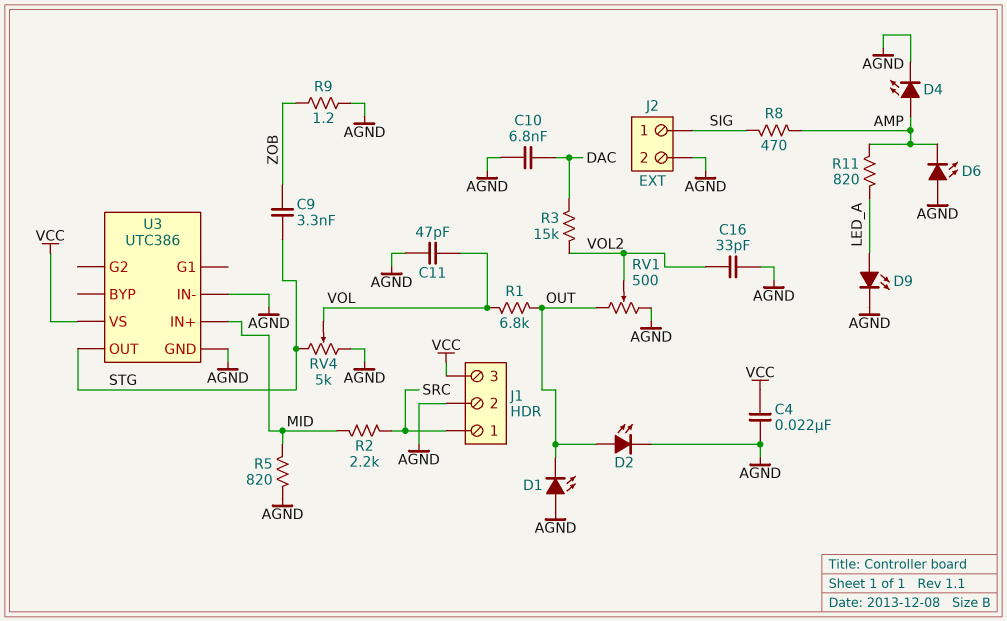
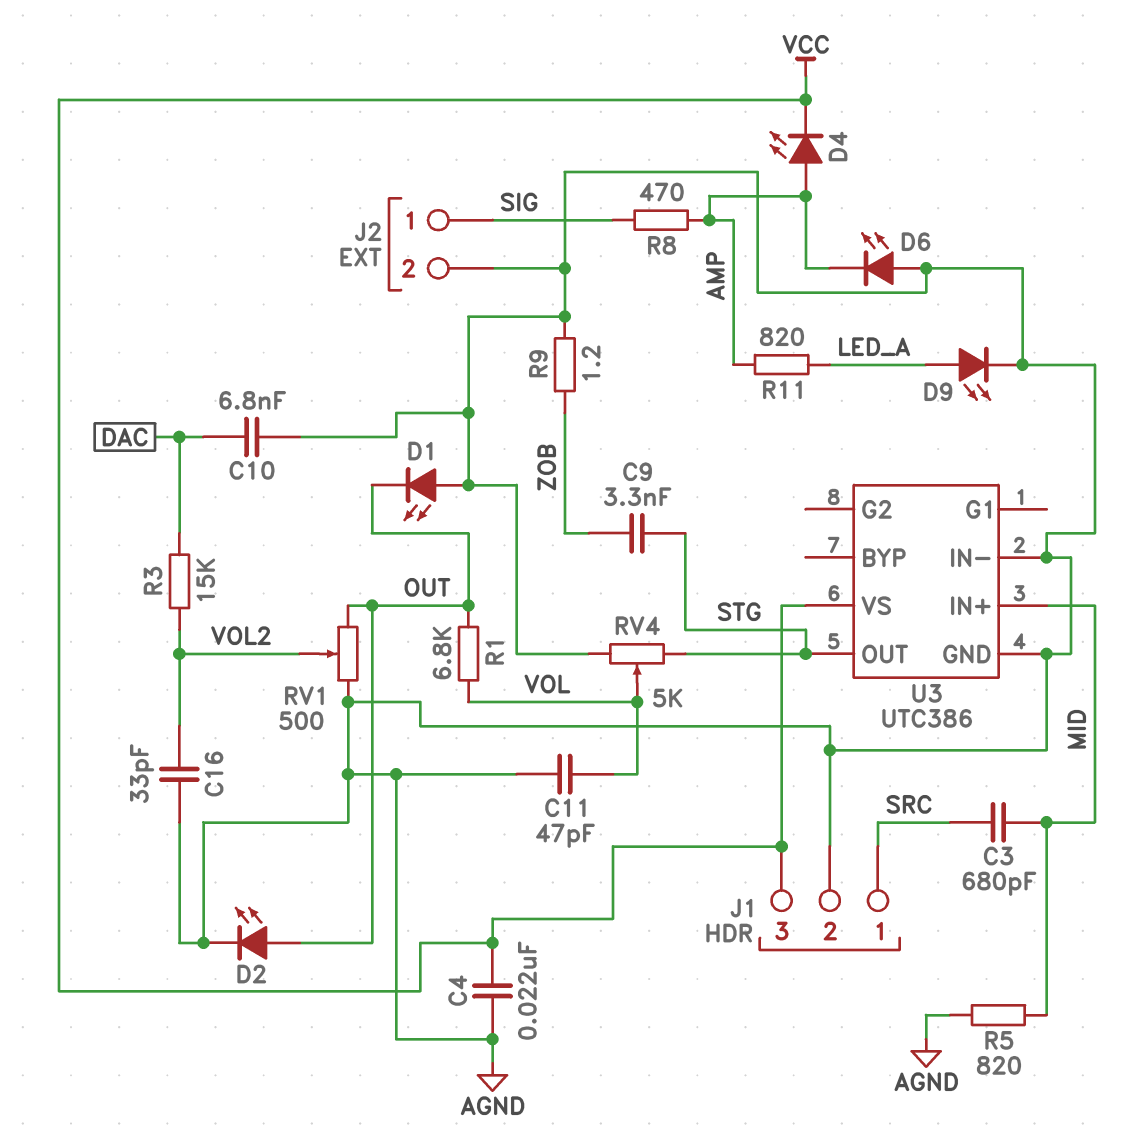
C3: none -> 680pF (MID, SRC)
D4: LED (A AMP, K AGND) -> LED (A AMP, K VCC)
R2: 2.2k (MID, SRC) -> none

